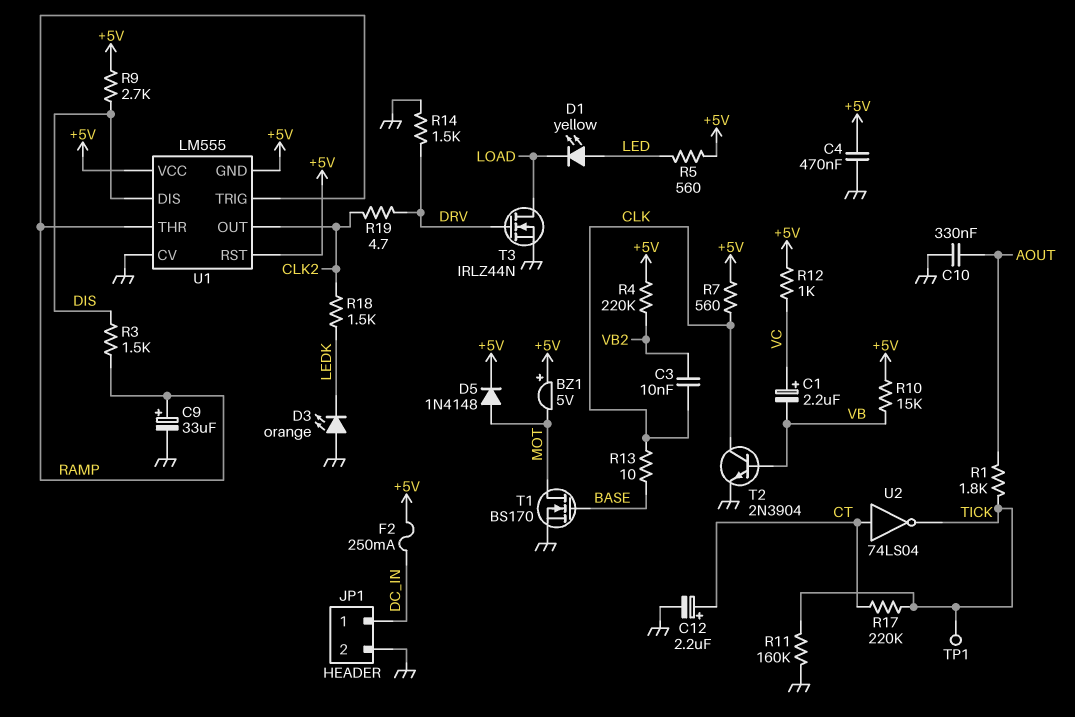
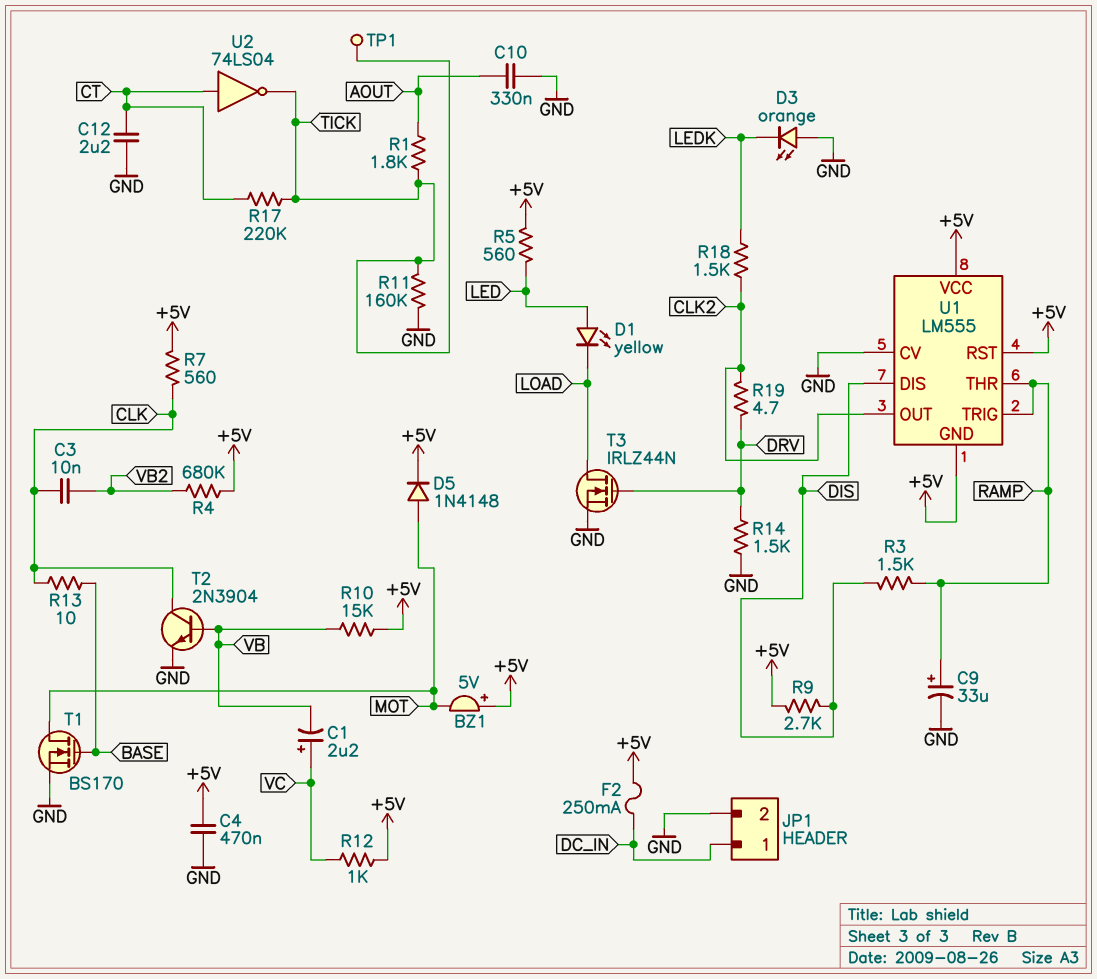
C12: 2.2uF (plus CT, minus GND) -> 2.2uF (CT, GND)
R4: 220k (+5V, VB2) -> 680k (+5V, VB2)

